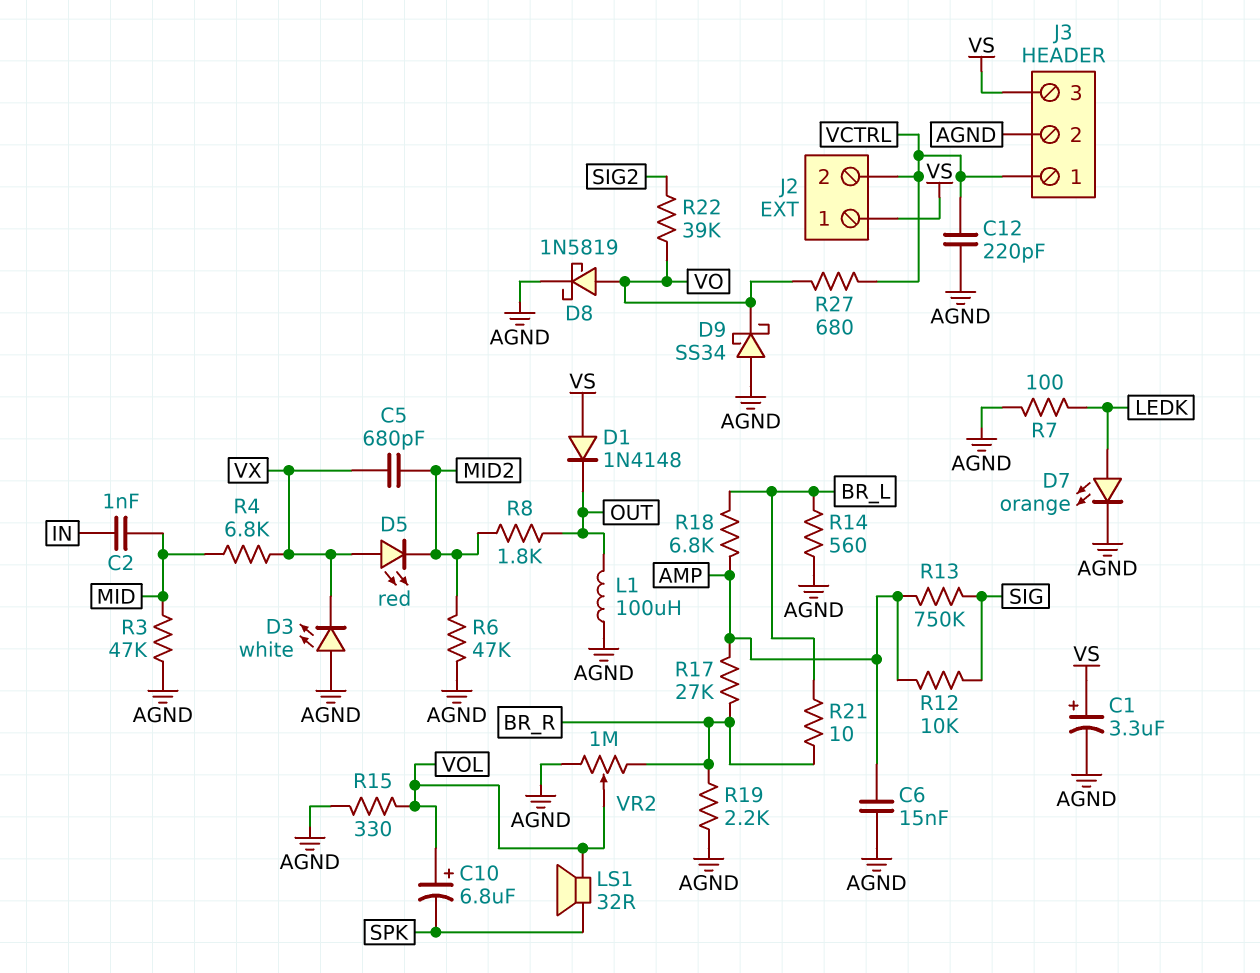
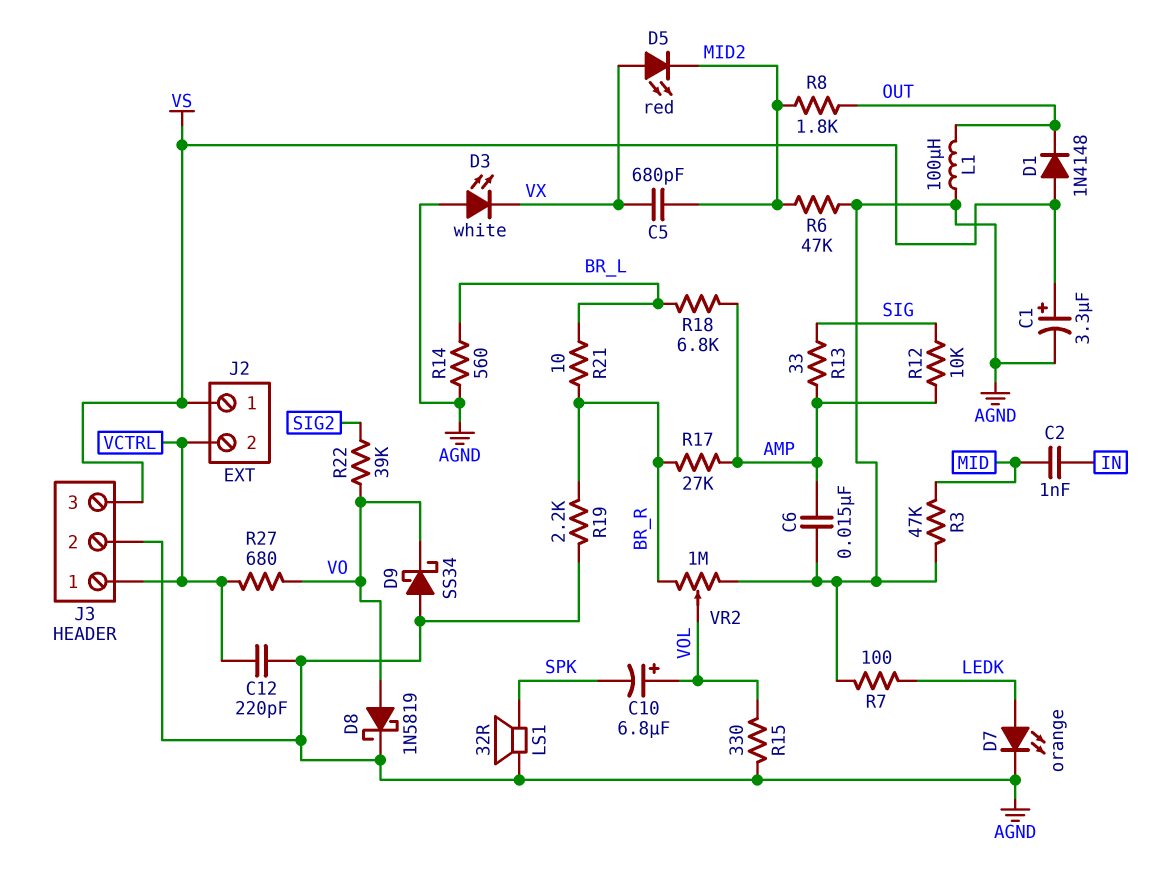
LS1: speaker 32R (SPK, VOL) -> speaker 32R (AGND, SPK)
R4: 6.8k (MID, VX) -> none
R13: 750k (AMP, SIG) -> 33 (AMP, SIG)

